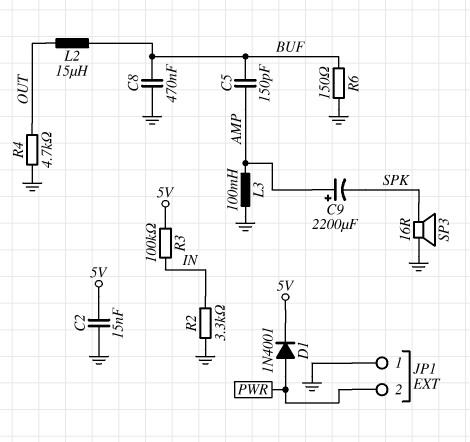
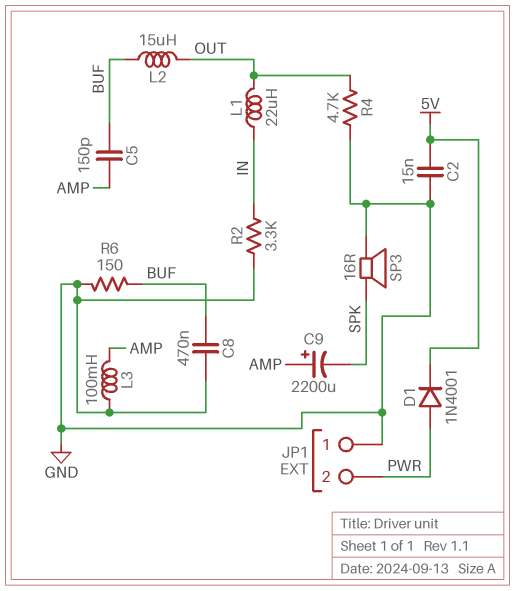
L1: none -> 22uH (IN, OUT)
R3: 100k (5V, IN) -> none

